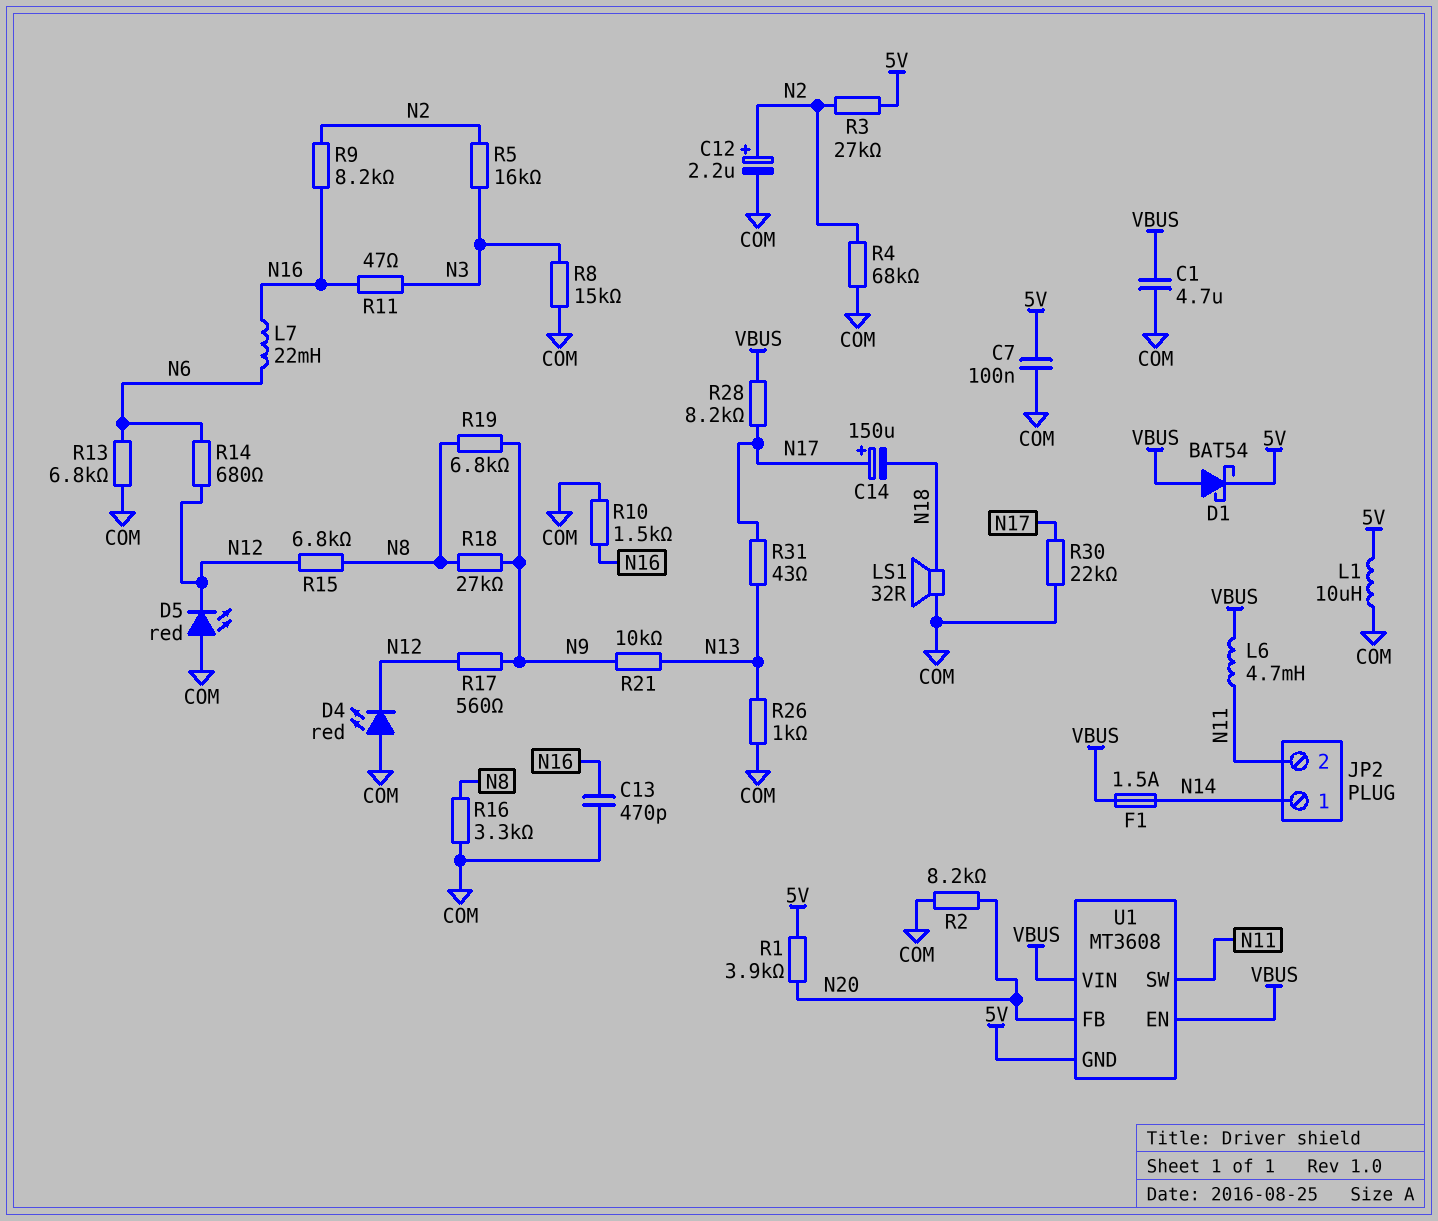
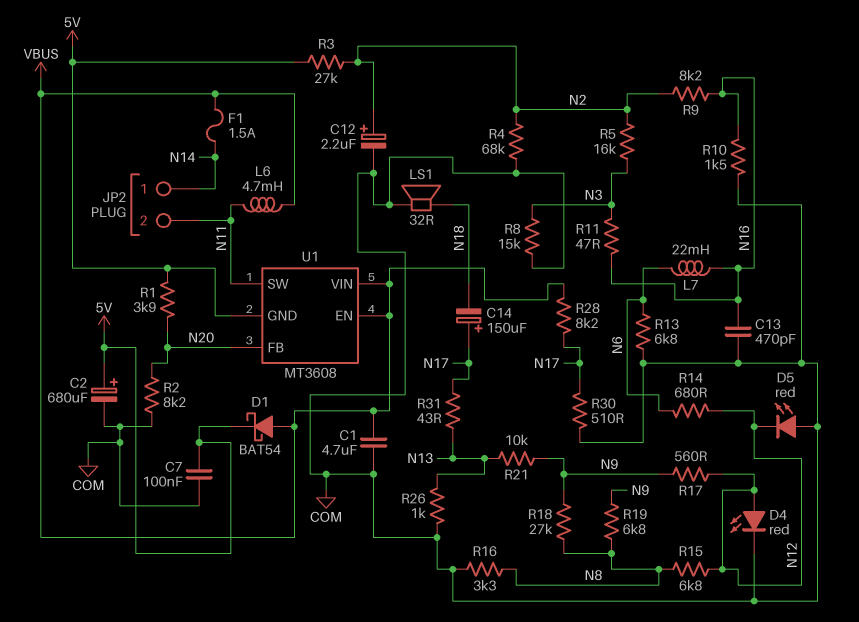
C2: none -> 680uF (plus 5V, minus COM)
D4: LED red (A COM, K N12) -> LED red (A N12, K COM)
L1: 10uH (5V, COM) -> none
R30: 22k (COM, N17) -> 510 (COM, N17)

